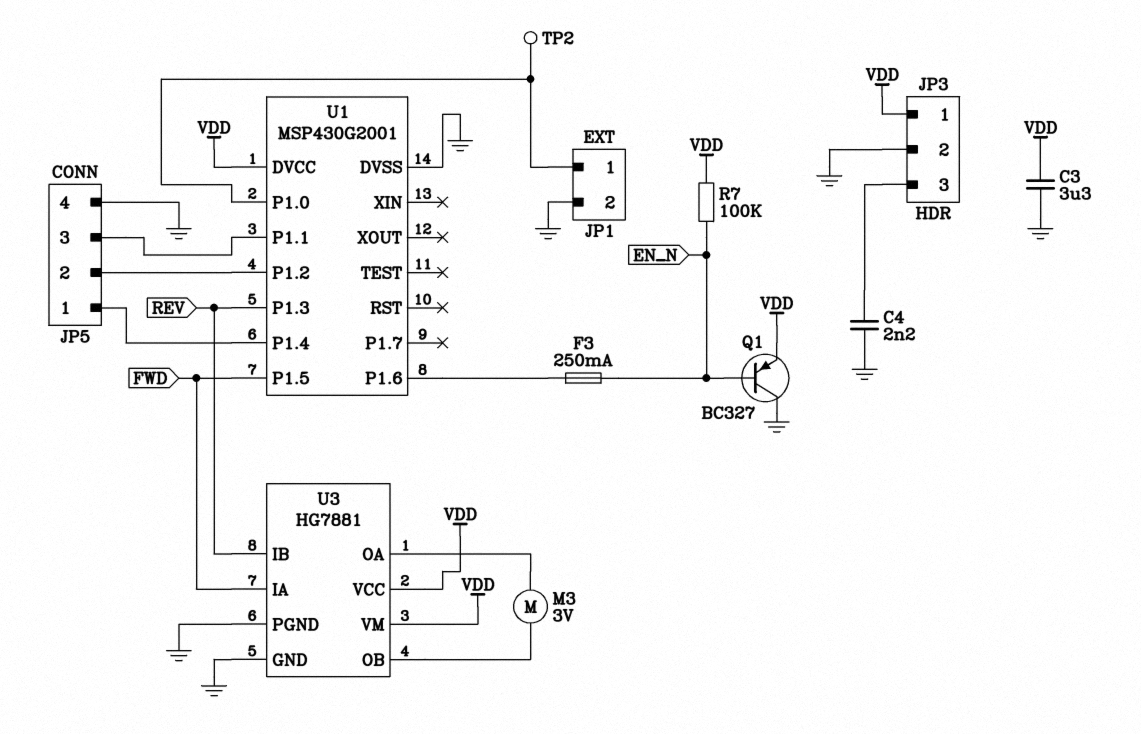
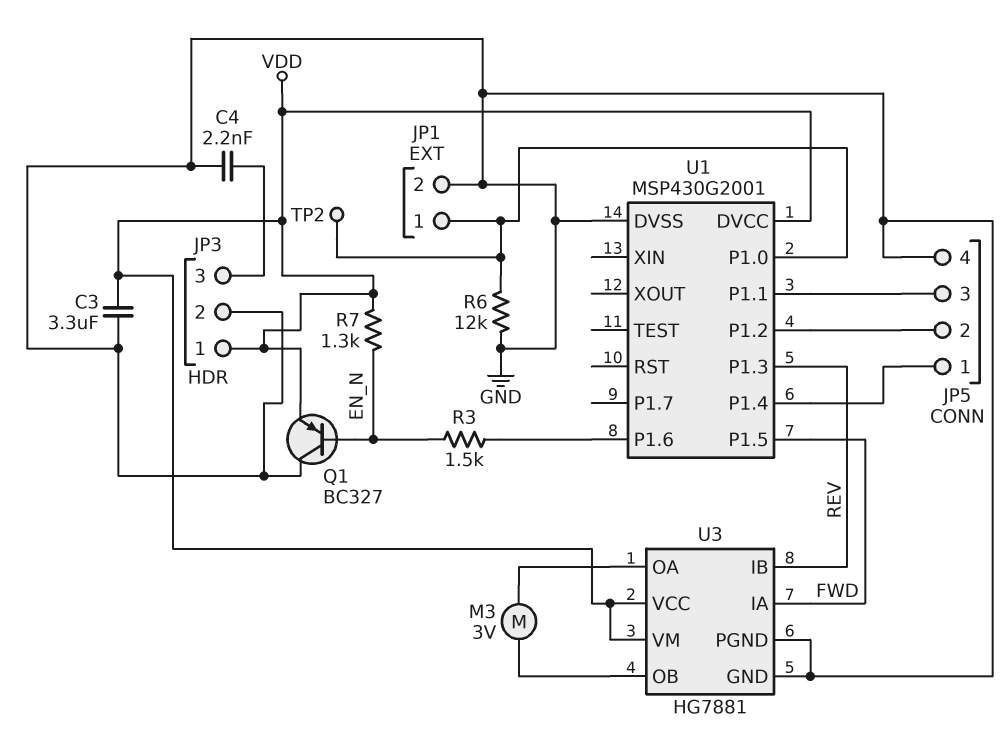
F3: 250mA (EN_N, U1/P1.6) -> none
R3: none -> 1.5k (EN_N, U1/P1.6)
R6: none -> 12k (GND, JP1/1)
R7: 100k (EN_N, VDD) -> 1.3k (EN_N, VDD)

